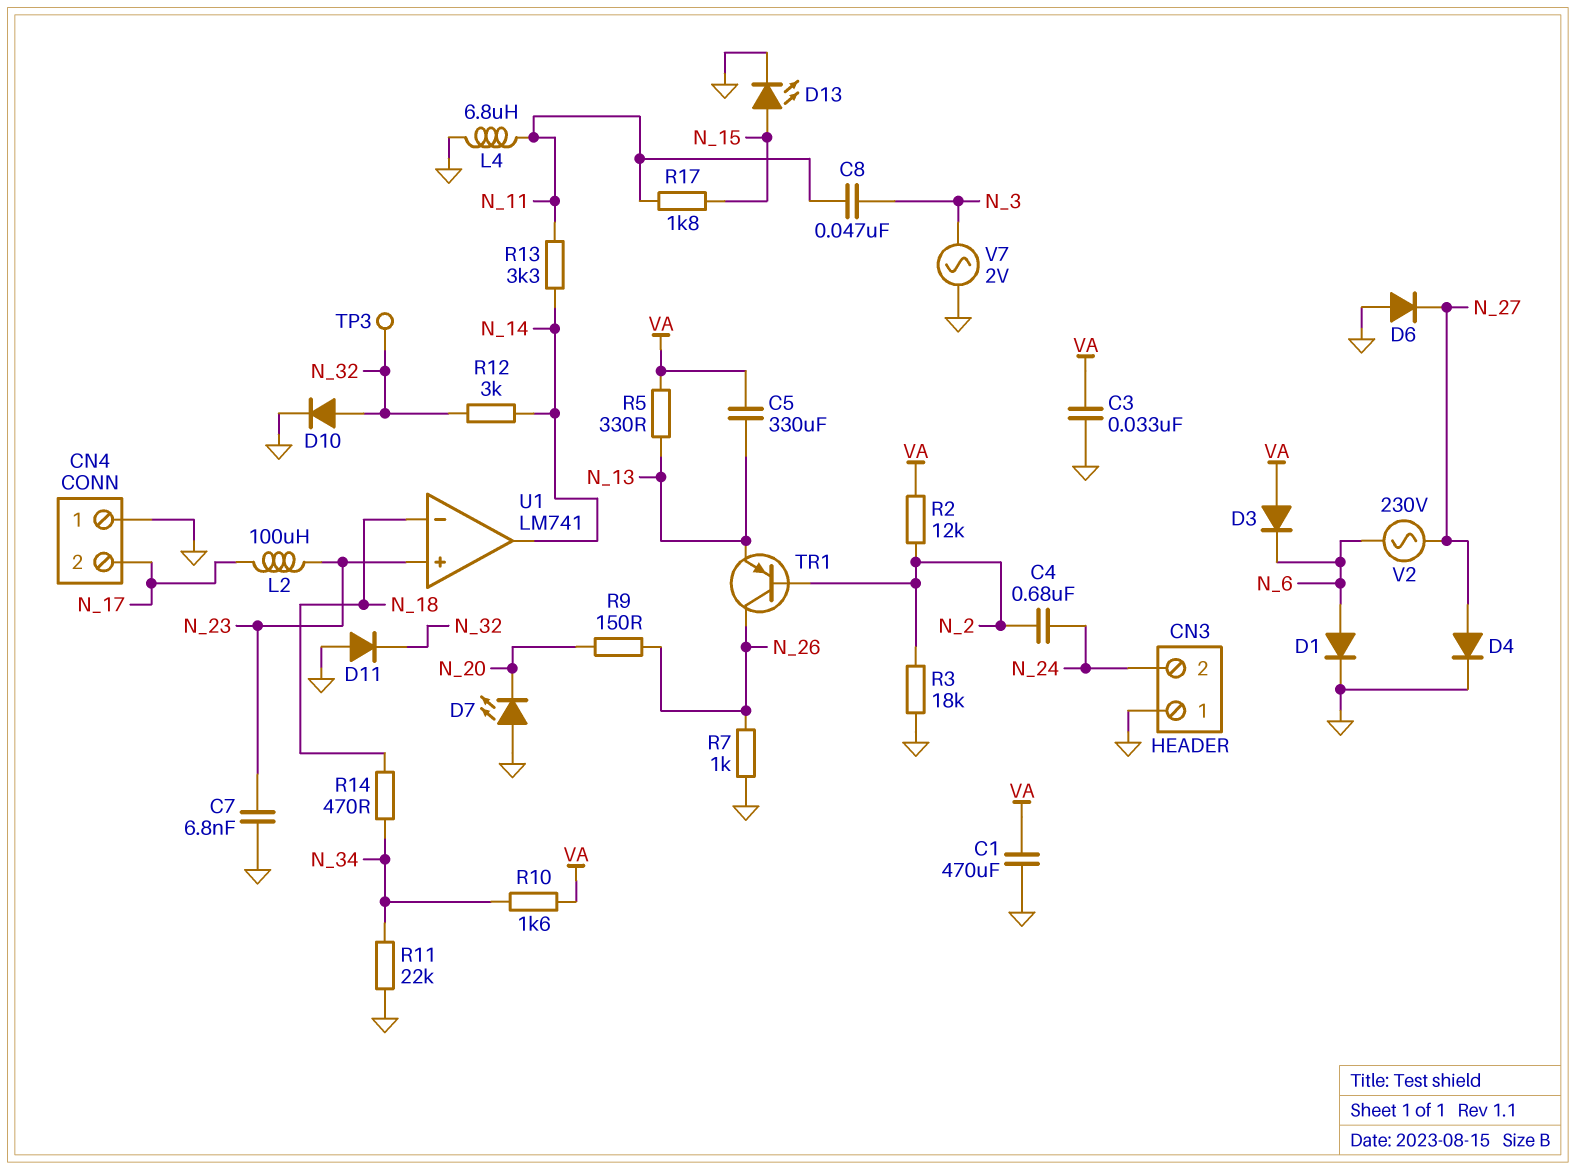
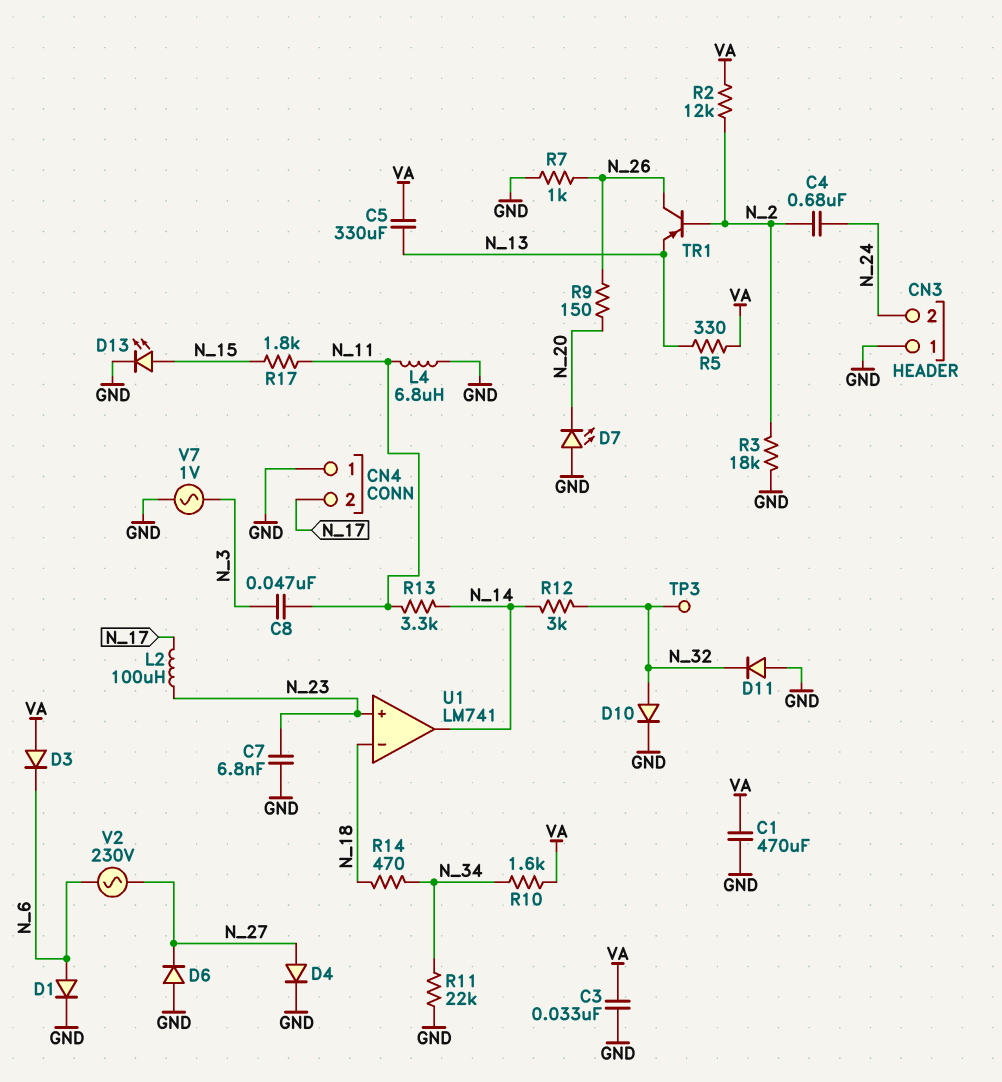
V7: AC 2V (GND, N_3) -> AC 1V (GND, N_3)

